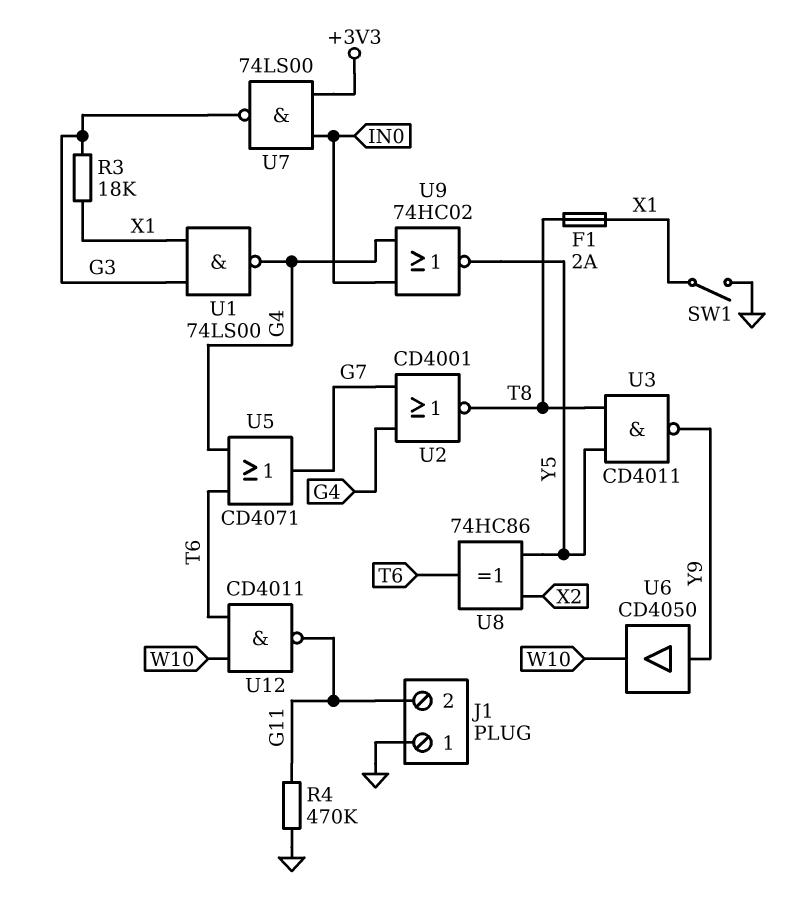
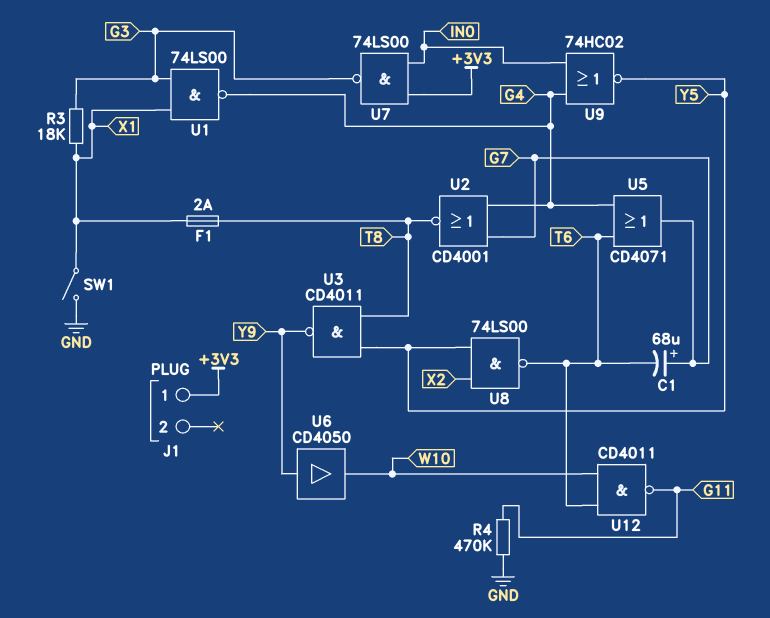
C1: none -> 68uF (plus G7, minus T6)
J1 pin 1: GND -> +3V3
J1 pin 2: G11 -> none
U8: XOR 74HC86 (in X2, in Y5, out T6) -> NAND 74LS00 (in X2, in Y5, out T6)

